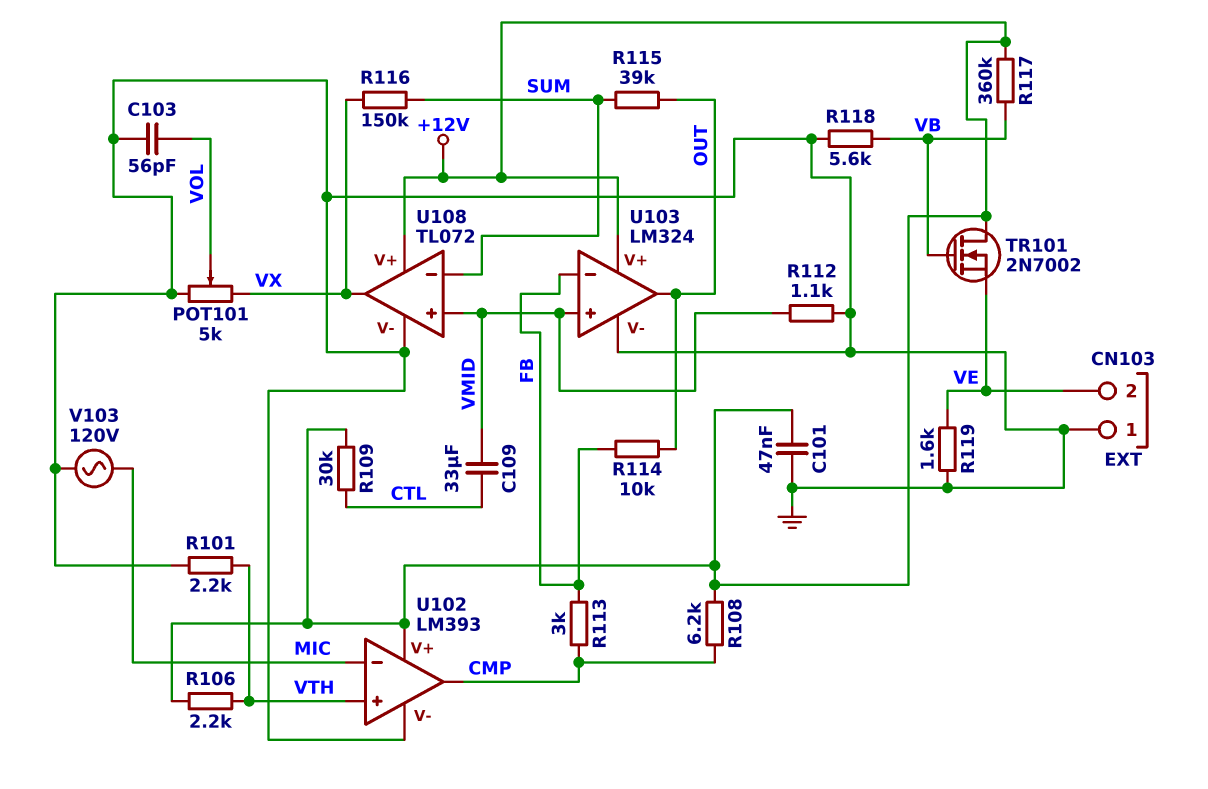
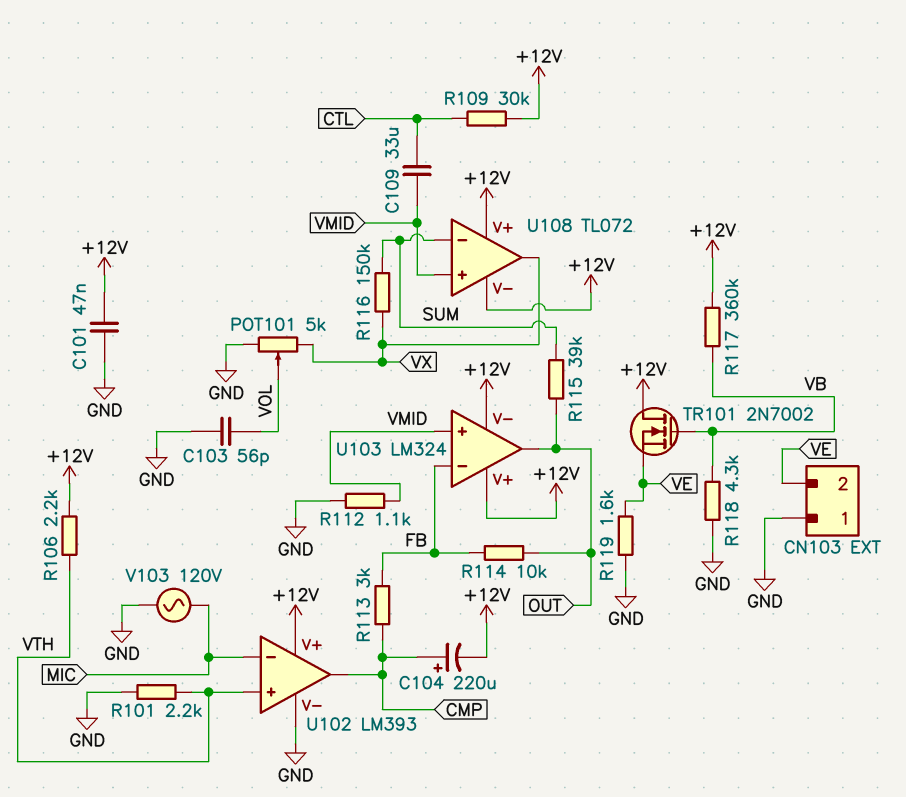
C104: none -> 220uF (plus CMP, minus +12V)
R108: 6.2k (+12V, CMP) -> none
R118: 5.6k (GND, VB) -> 4.3k (GND, VB)
U103 pin V-: GND -> +12V
U108 pin V-: GND -> +12V

